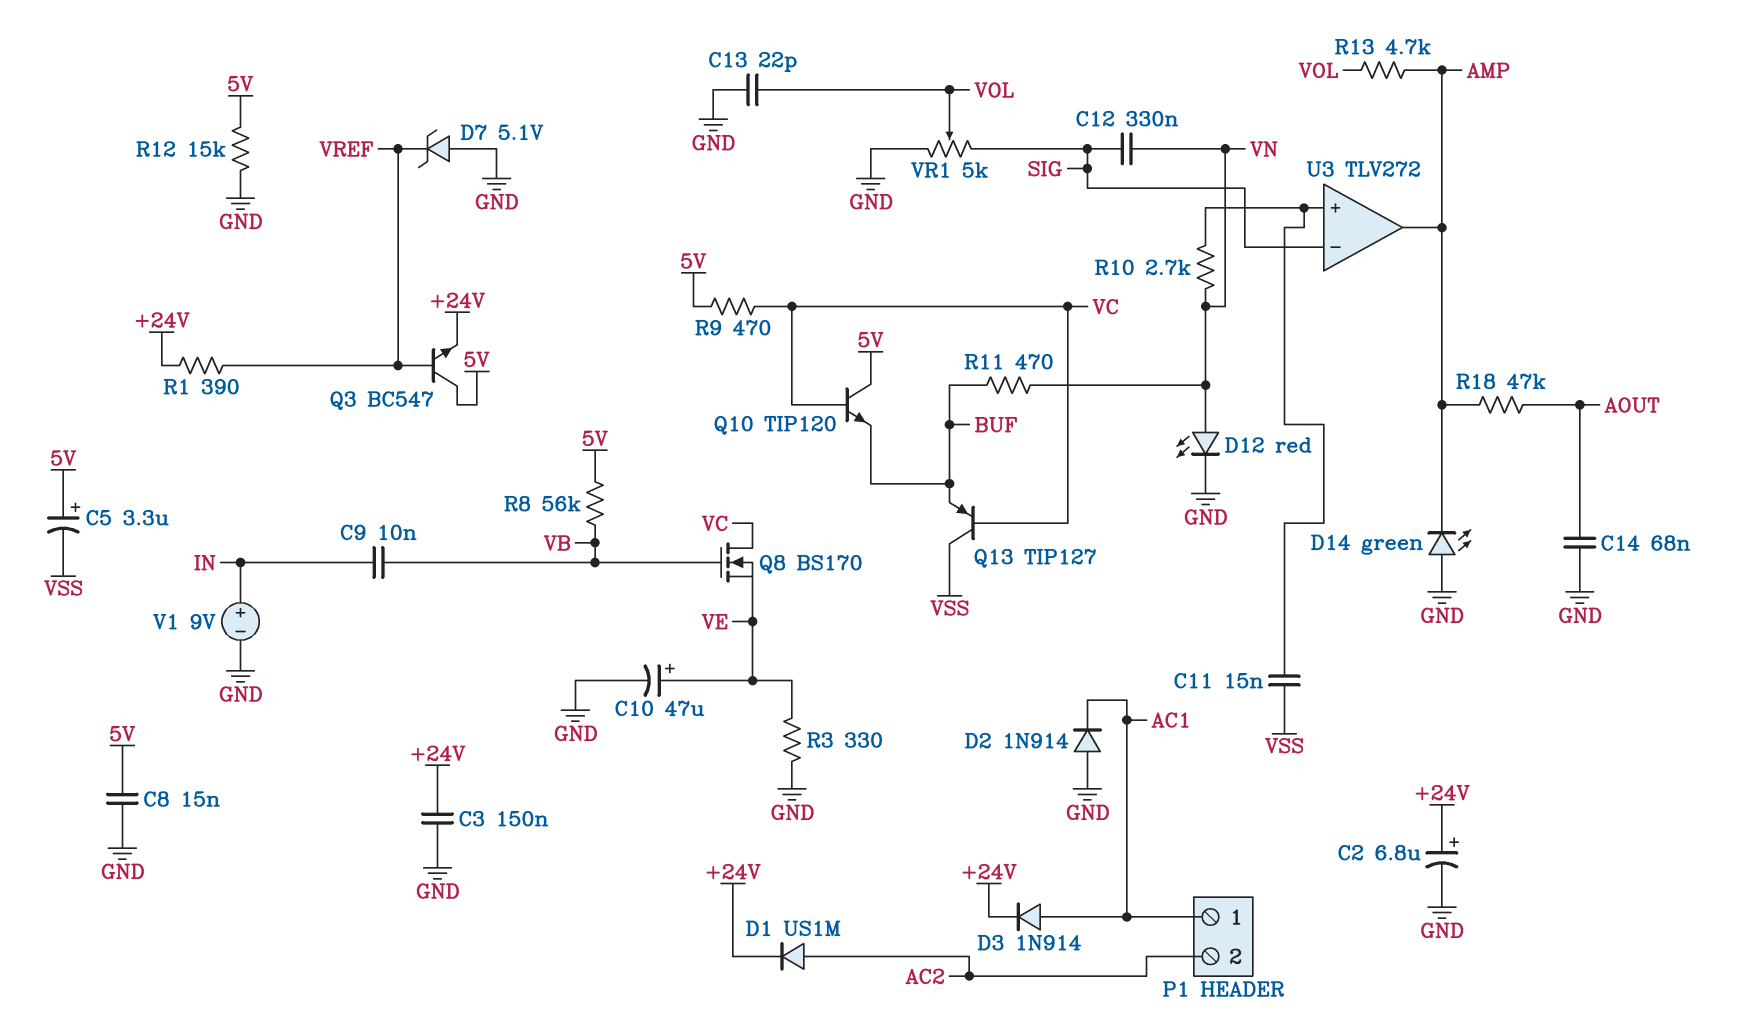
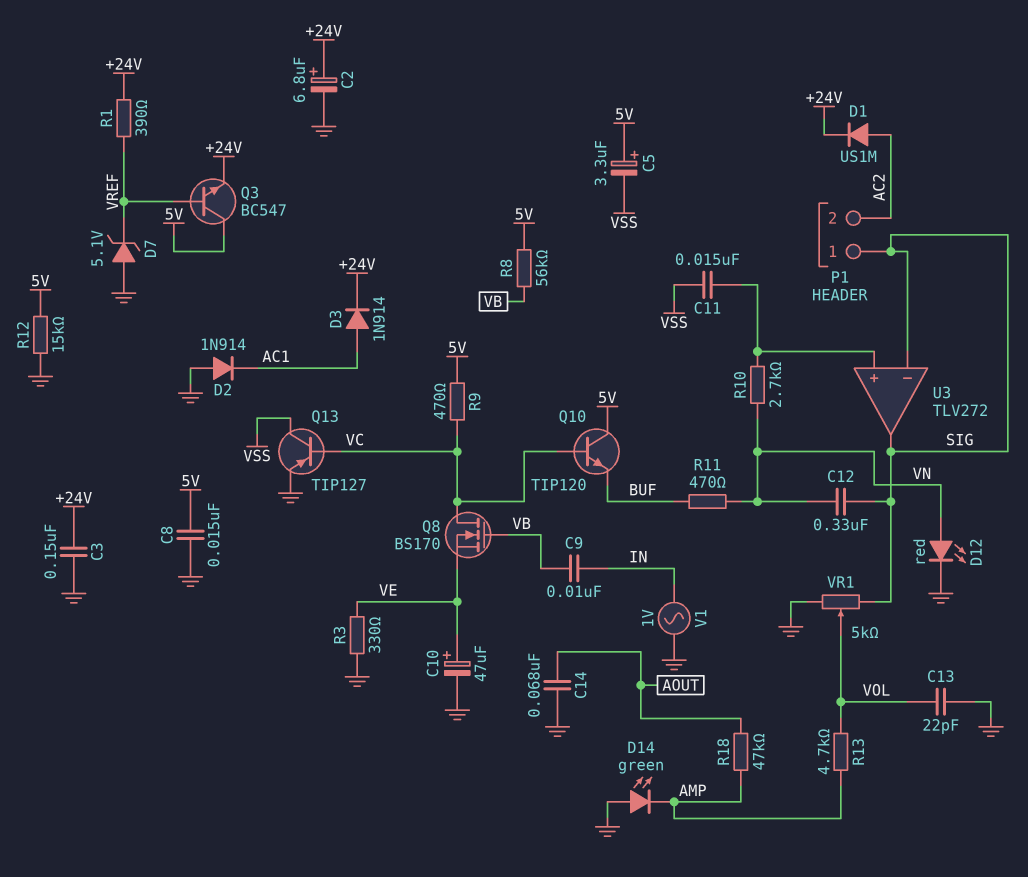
P1 pin 1: AC1 -> SIG
Q13: PNP TIP127 (B VC, C VSS, E BUF) -> PNP TIP127 (B VC, C VSS, E GND)
U3 pin out: AMP -> SIG
V1: 9V (plus IN, minus GND) -> AC 1V (GND, IN)

